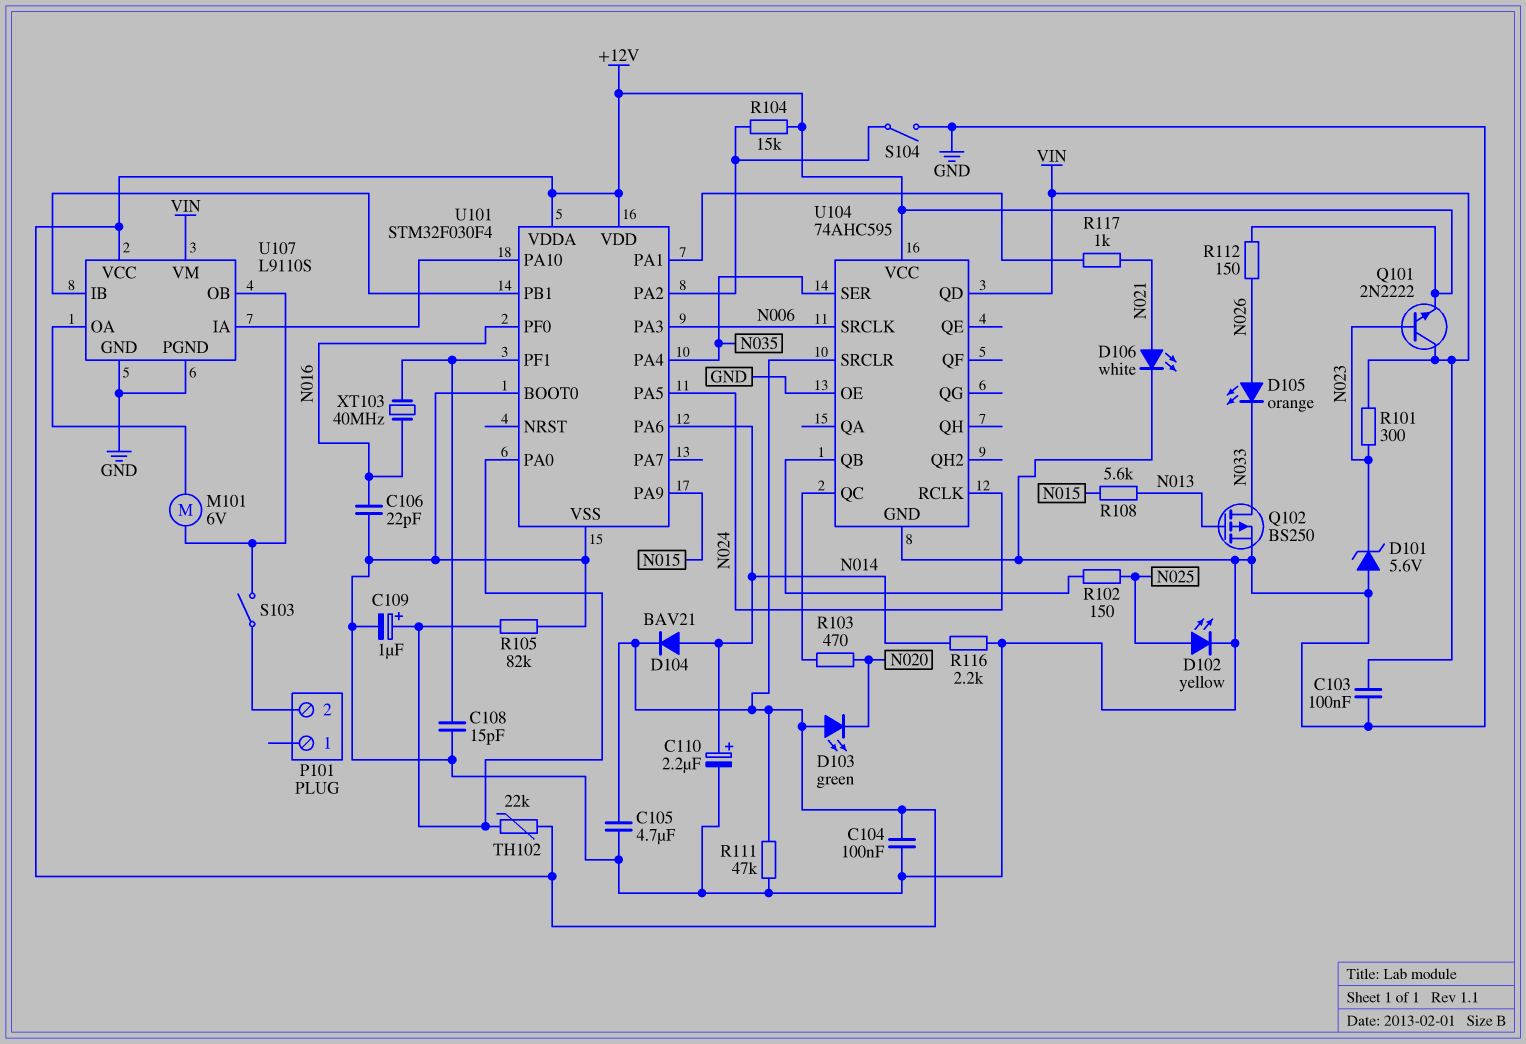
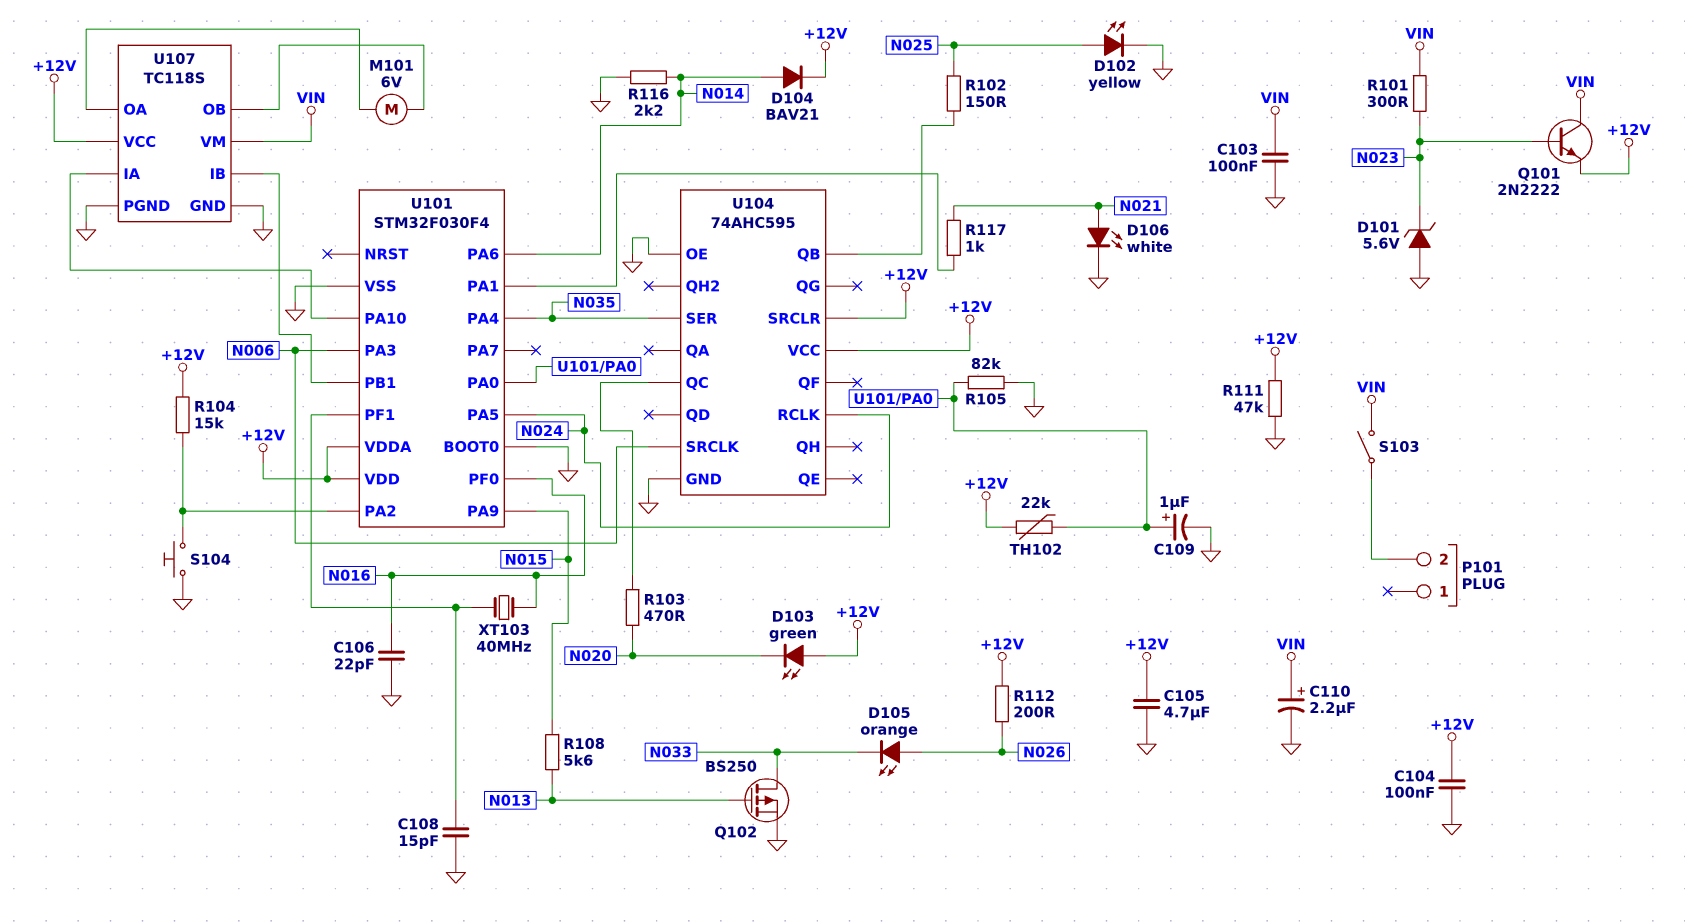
C110: 2.2uF (plus N014, minus GND) -> 2.2uF (plus VIN, minus GND)
R112: 150 (+12V, N026) -> 200 (+12V, N026)
S103: switch (P101/2, U107/OB) -> switch (P101/2, VIN)
S104: switch (GND, U101/PA2) -> button (GND, U101/PA2)
U104 pin QD: VIN -> none
U107: L9110S -> TC118S

